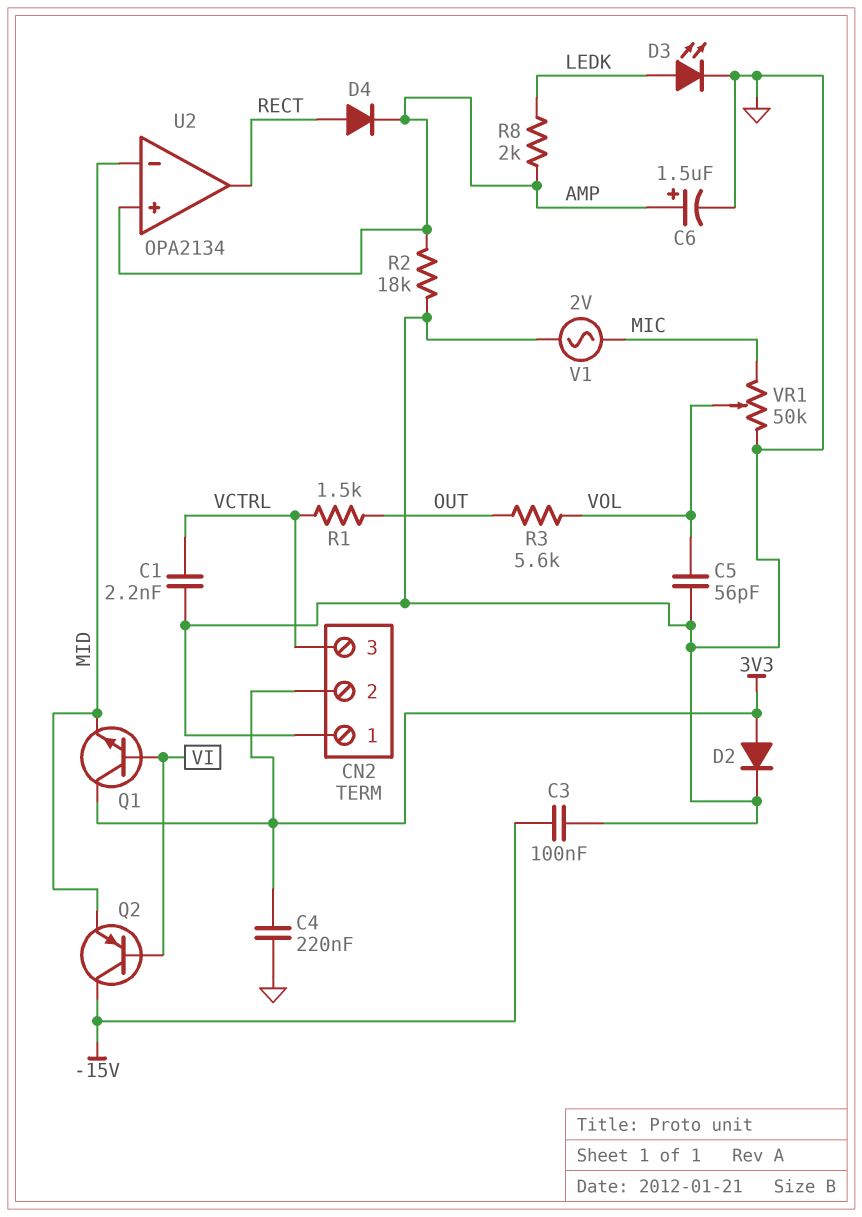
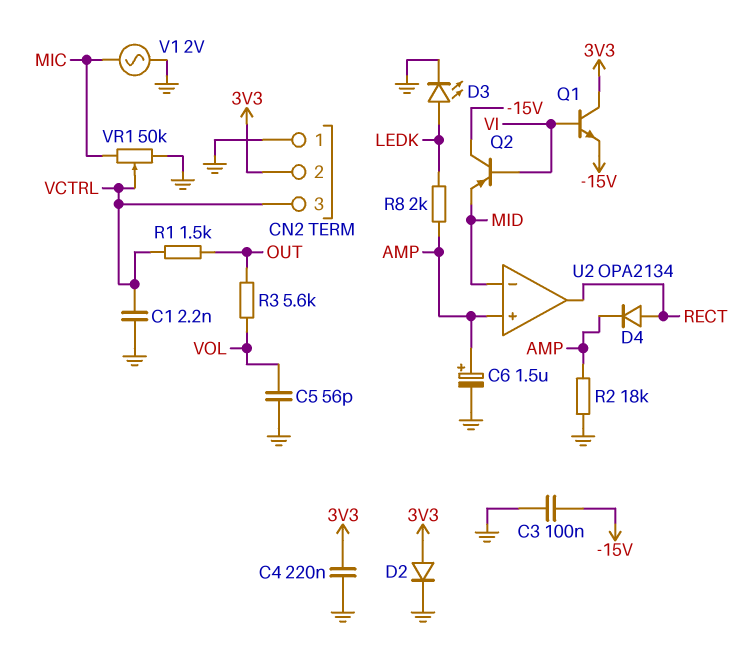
Q1: NPN (B VI, C 3V3, E MID) -> NPN (B VI, C 3V3, E -15V)
VR1: 50k (GND, MIC, wiper VOL) -> 50k (GND, MIC, wiper VCTRL)

